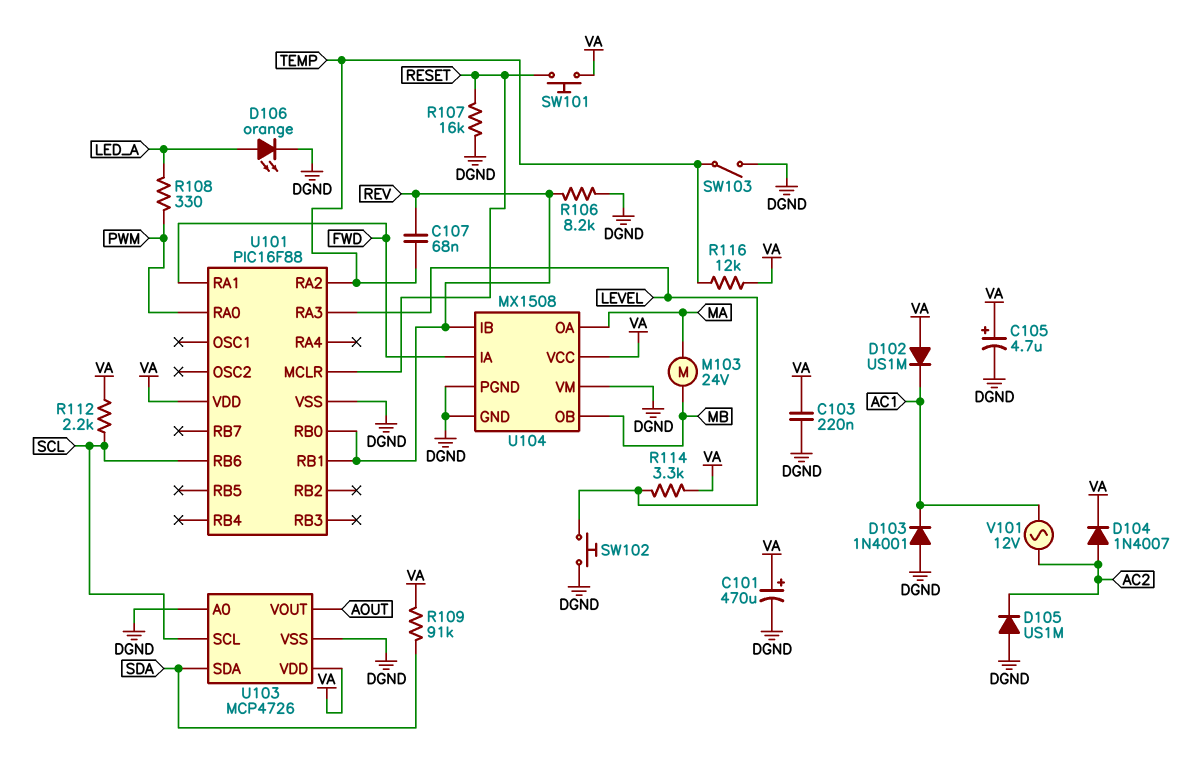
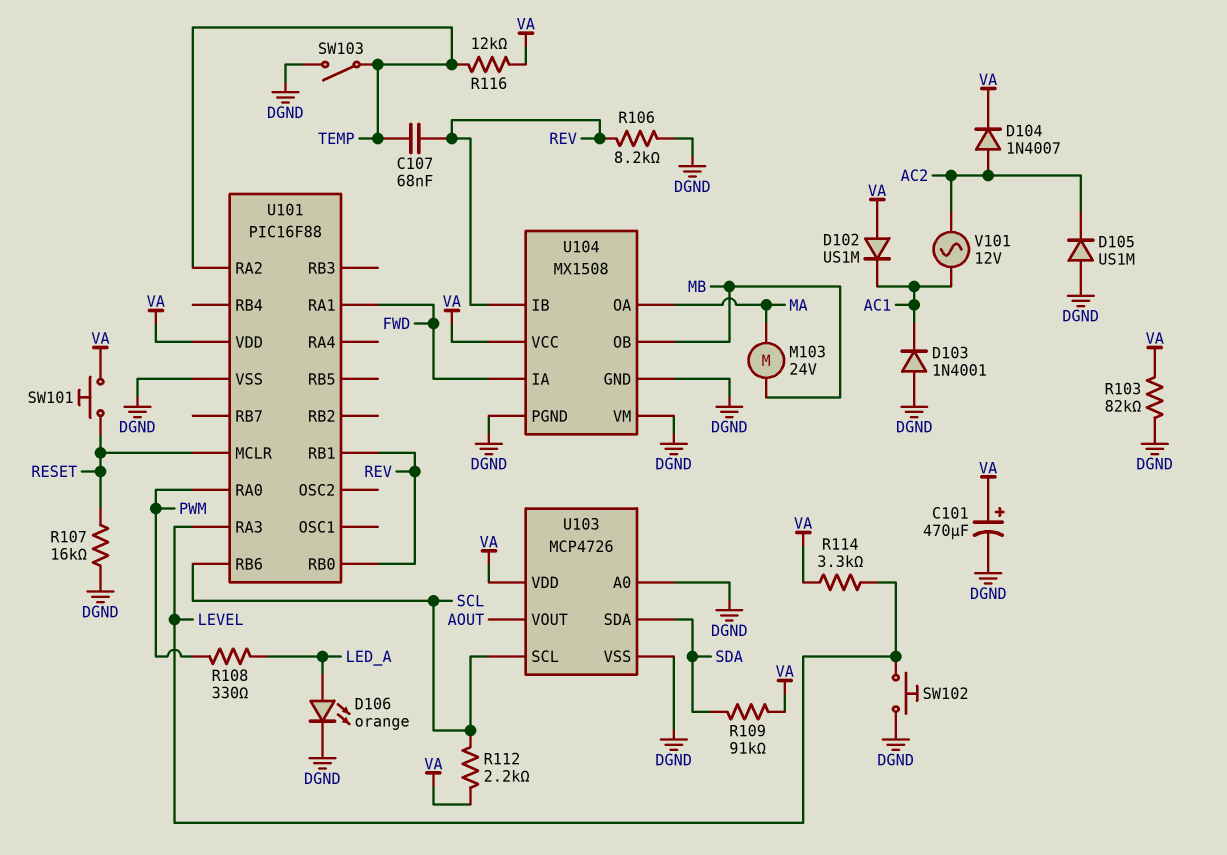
C103: 220nF (DGND, VA) -> none
C105: 4.7uF (plus VA, minus DGND) -> none
R103: none -> 82k (DGND, VA)

